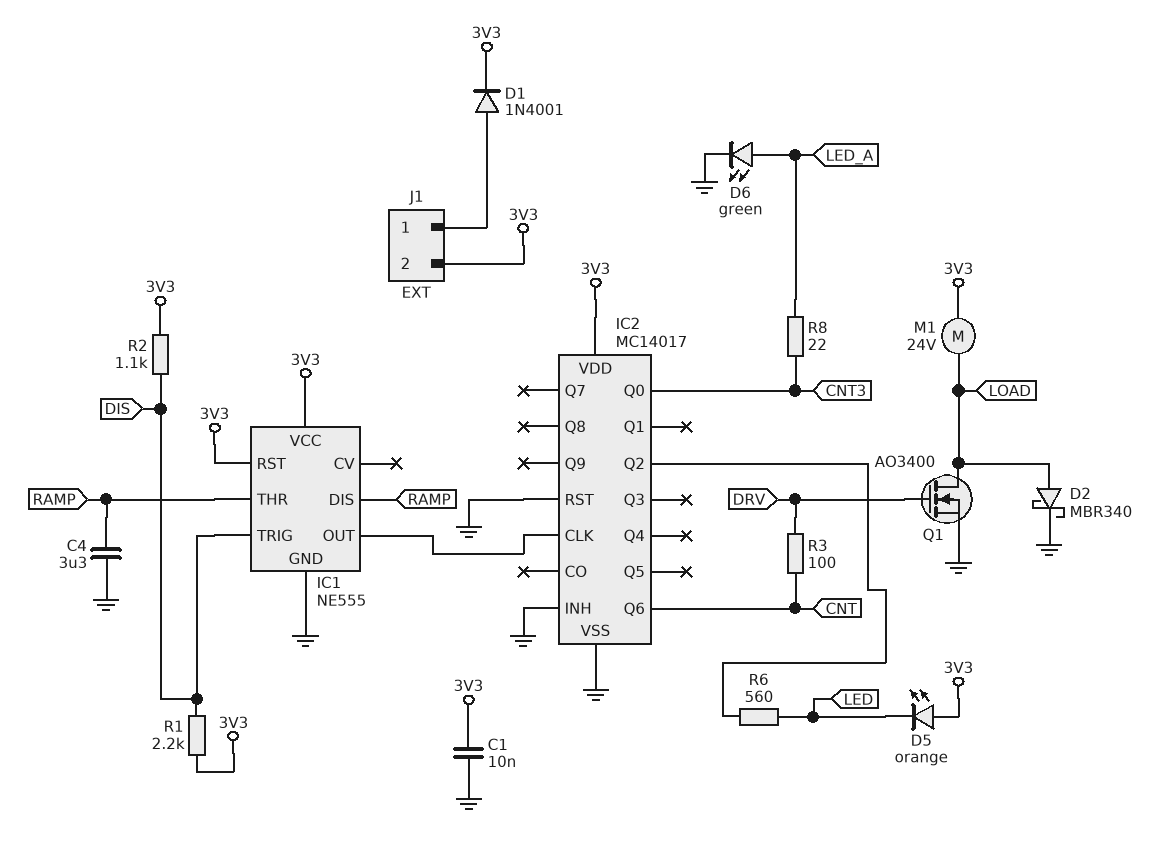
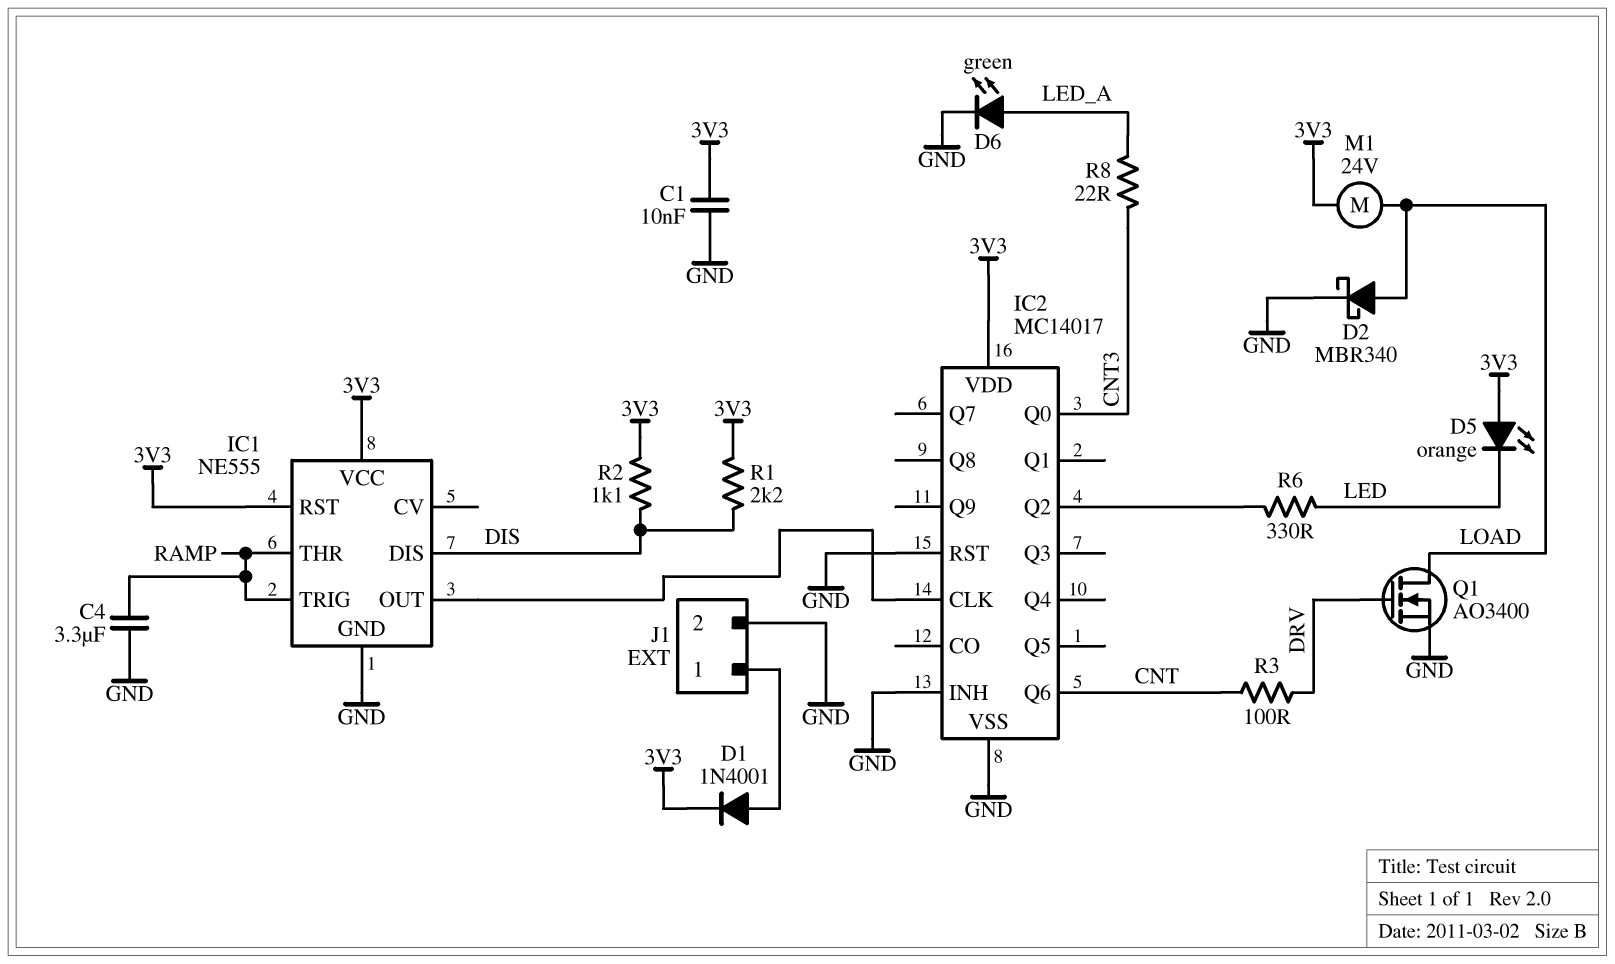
IC1 pin DIS: RAMP -> DIS
IC1 pin TRIG: DIS -> RAMP
J1 pin 2: 3V3 -> GND
R6: 560 (IC2/Q2, LED) -> 330 (IC2/Q2, LED)

